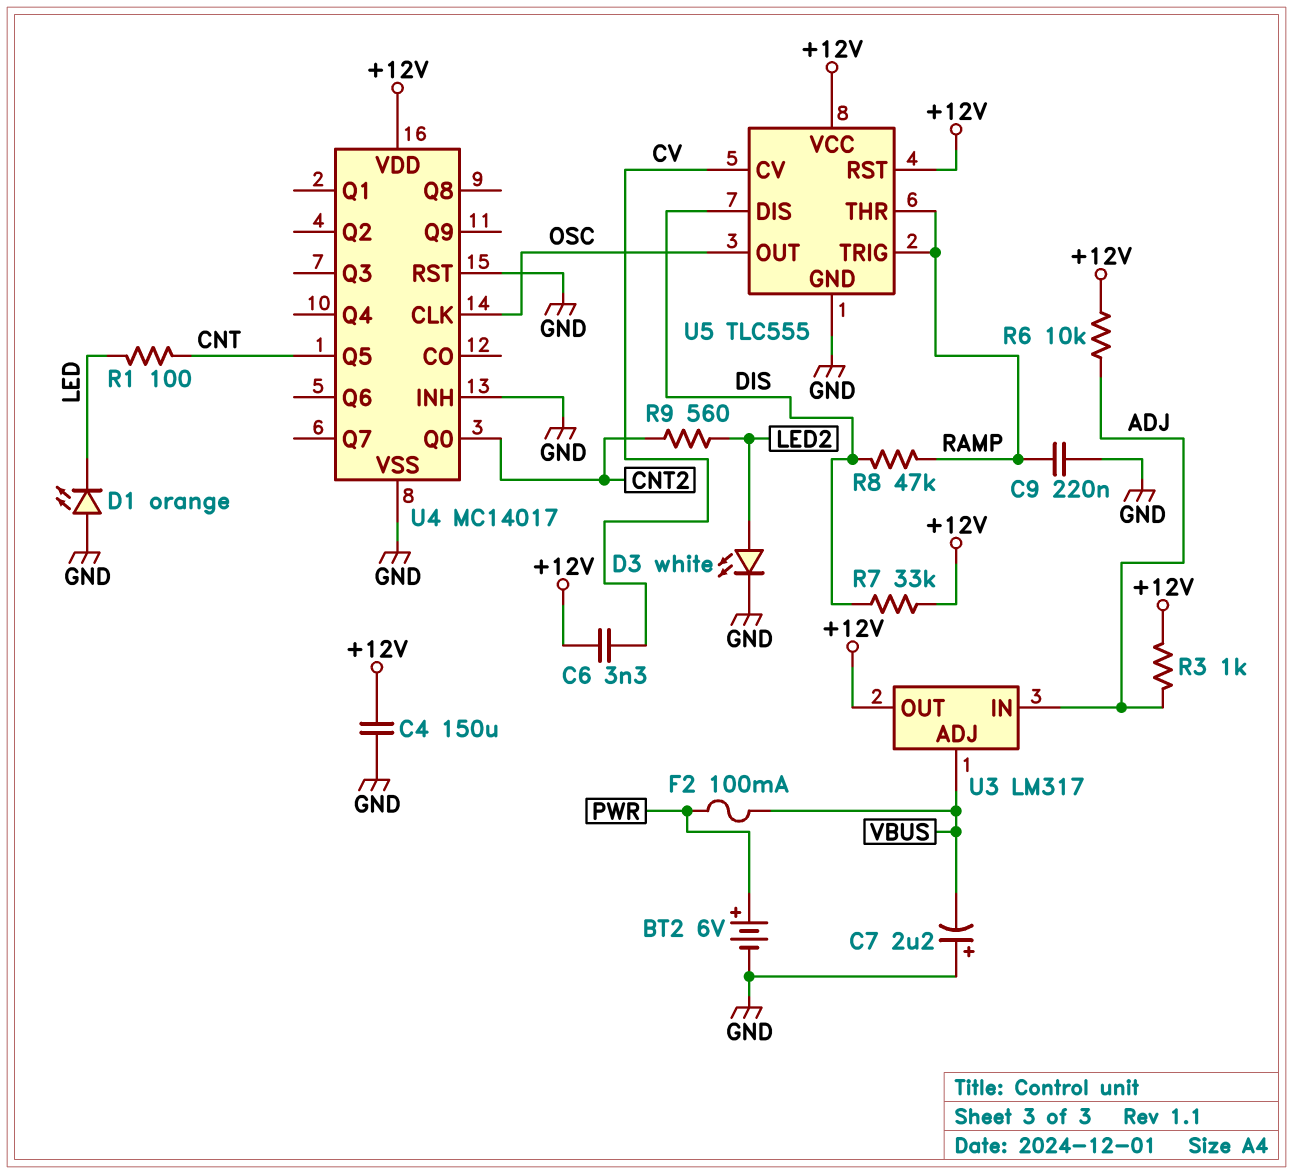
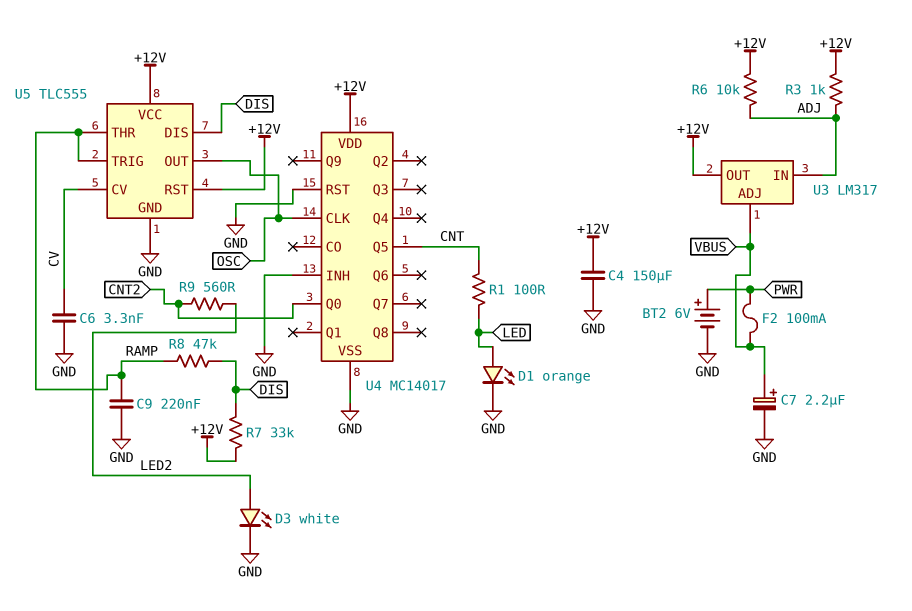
C6: 3.3nF (+12V, CV) -> 3.3nF (CV, GND)
C7: 2.2uF (plus GND, minus VBUS) -> 2.2uF (plus VBUS, minus GND)
D1: LED orange (A GND, K LED) -> LED orange (A LED, K GND)

